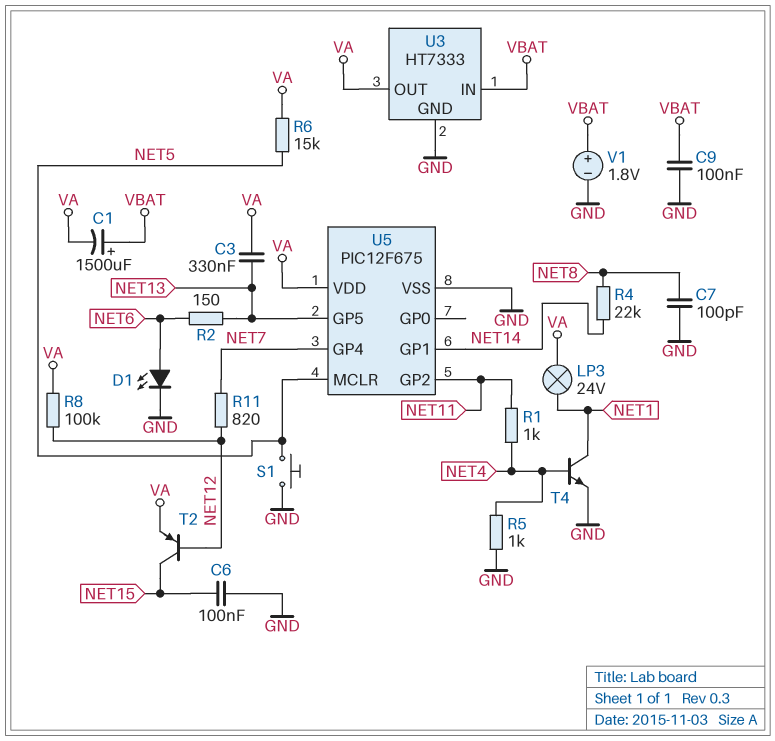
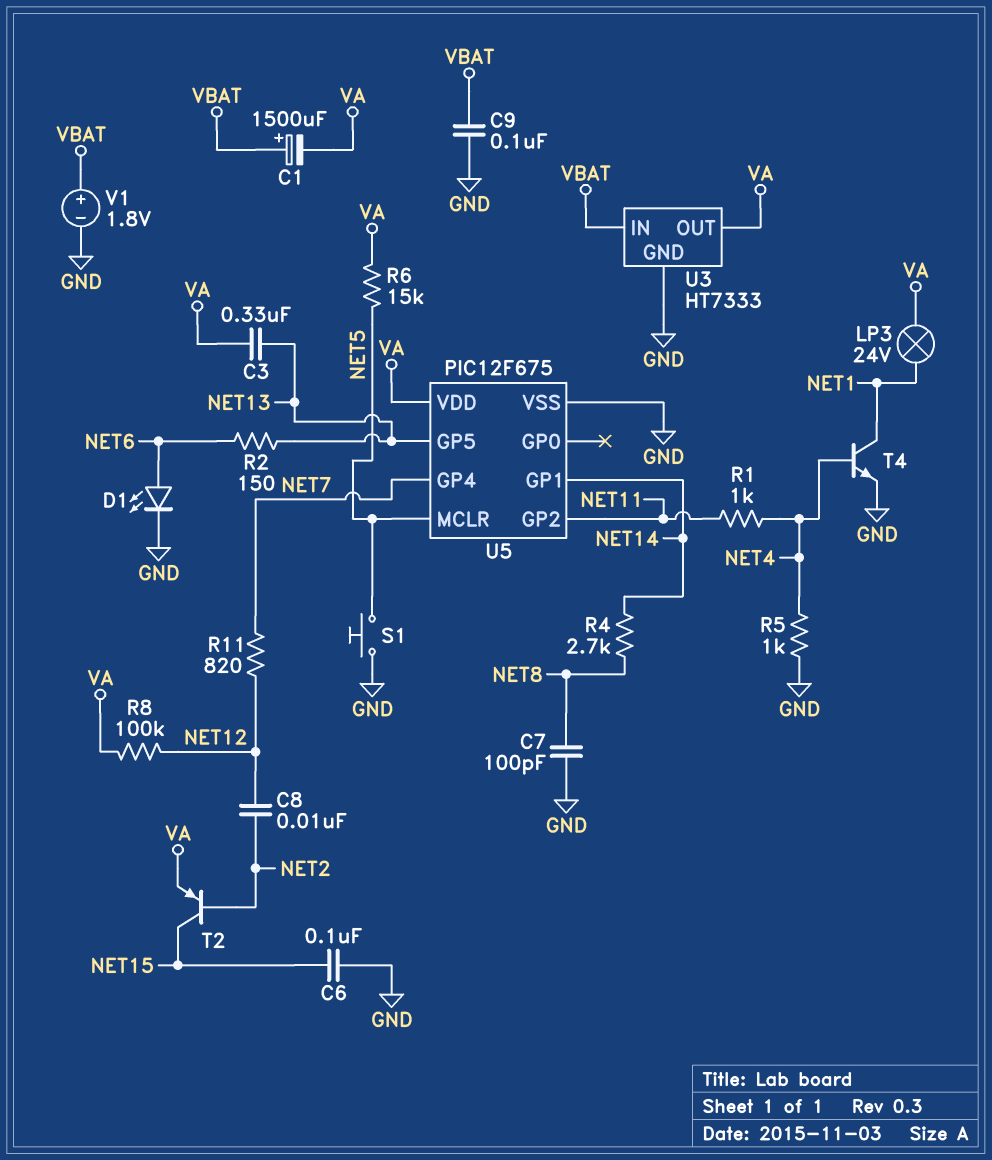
C8: none -> 10nF (NET2, NET12)
R4: 22k (NET8, NET14) -> 2.7k (NET8, NET14)
T2: PNP (B NET12, C NET15, E VA) -> PNP (B NET2, C NET15, E VA)

